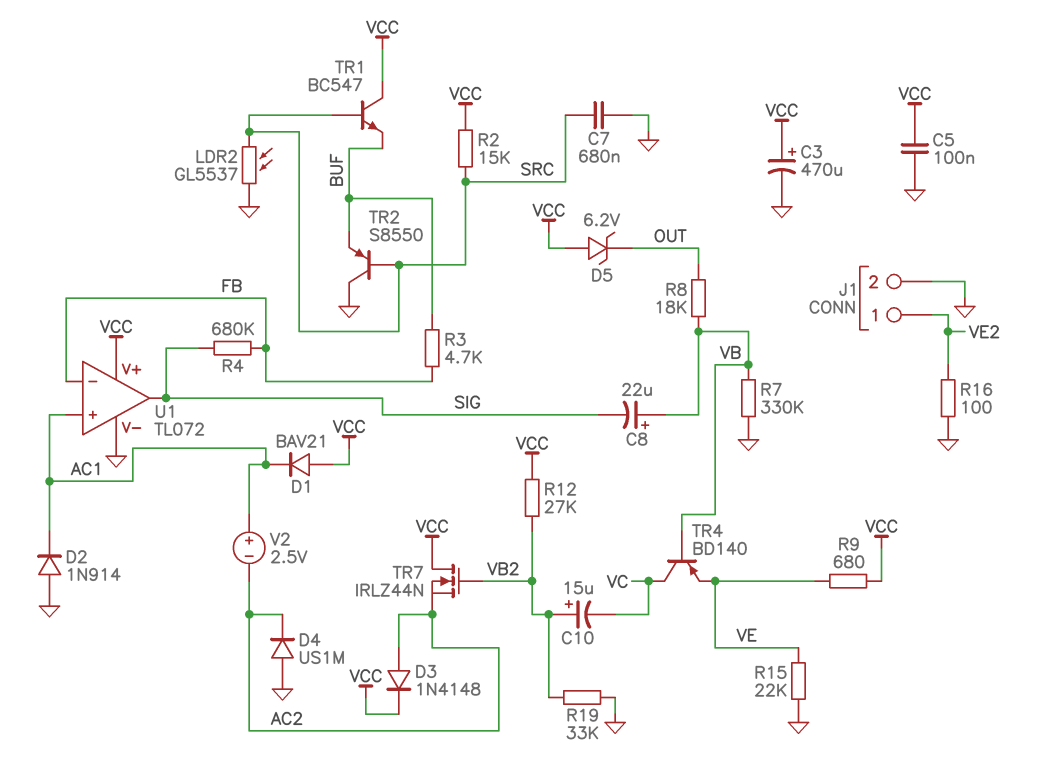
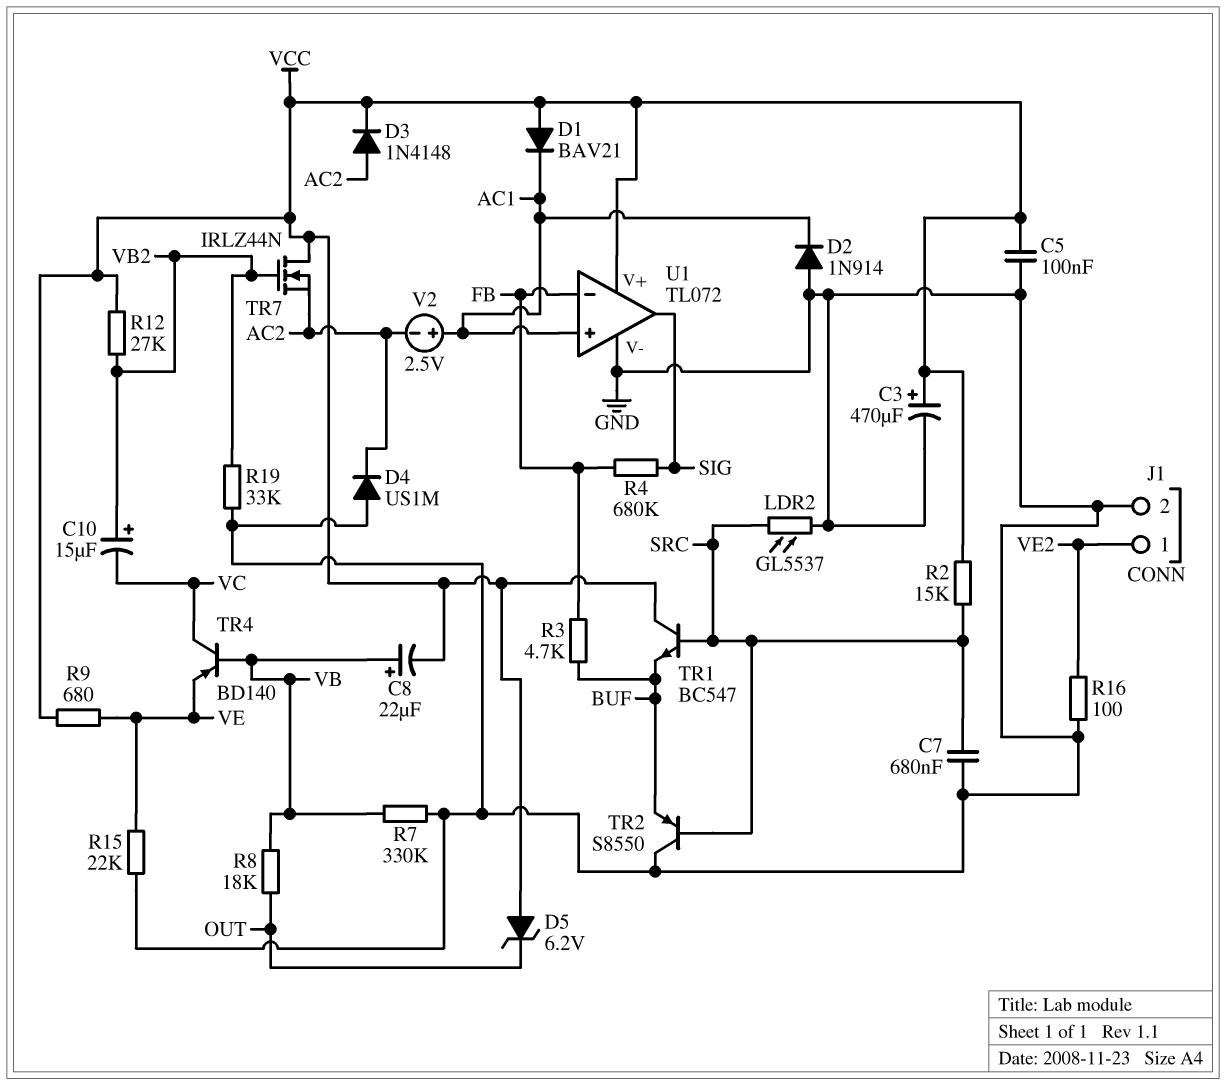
C8: 22uF (plus VB, minus SIG) -> 22uF (plus VB, minus VCC)

